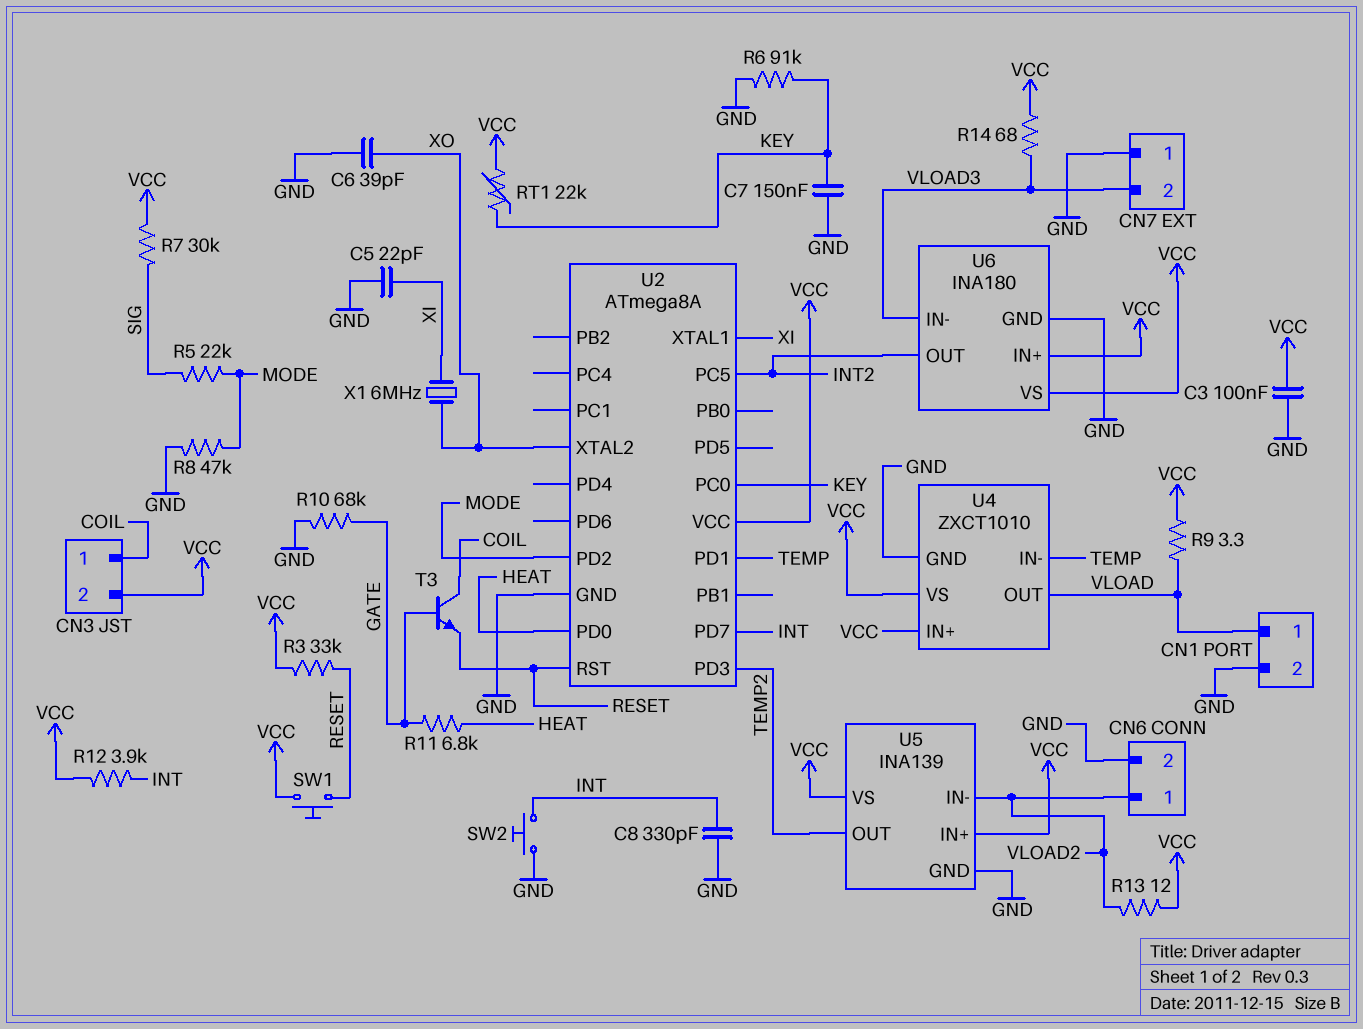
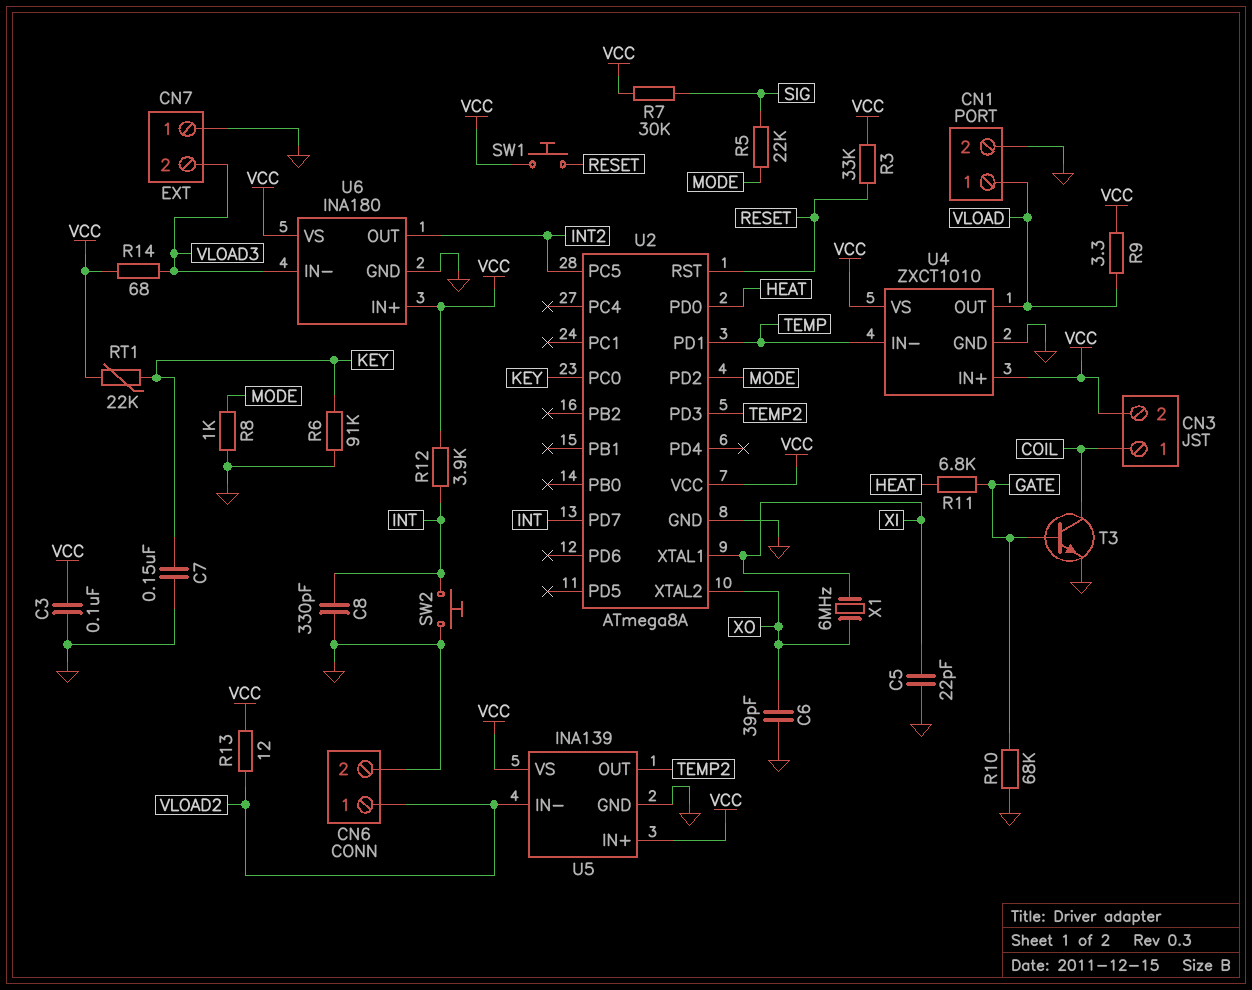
R8: 47k (GND, MODE) -> 1k (GND, MODE)
T3: NPN (B GATE, C COIL, E RESET) -> NPN (B GATE, C COIL, E GND)

